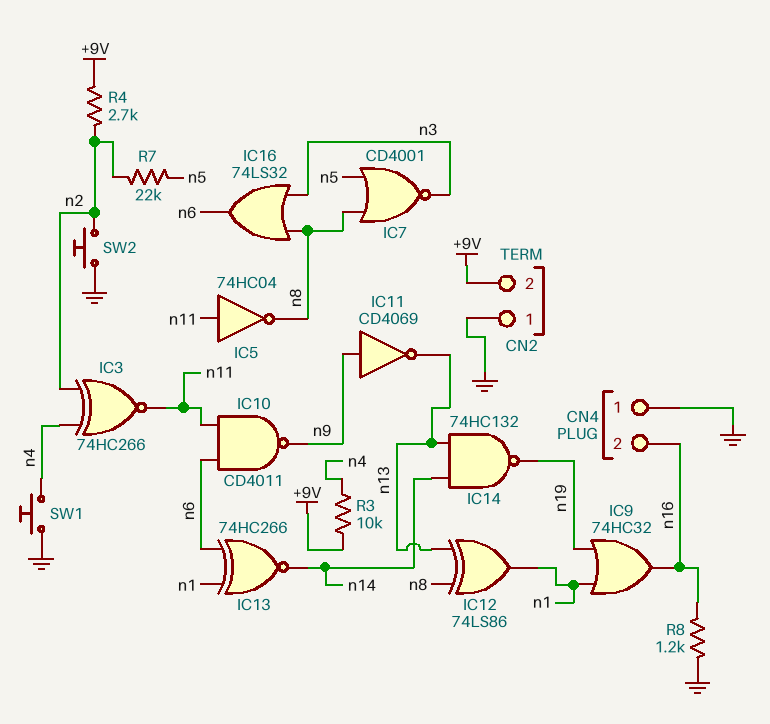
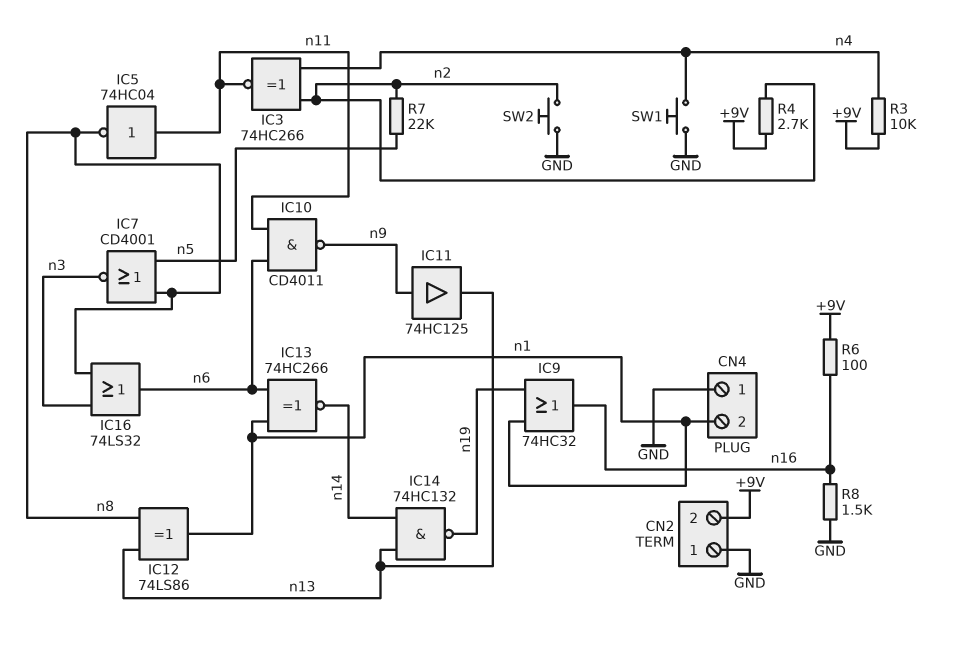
CN4 pin 2: n16 -> n1
IC11: NOT CD4069 (in n9, out n13) -> buffer 74HC125 (in n9, out n13)
R6: none -> 100 (+9V, n16)
R8: 1.2k (GND, n16) -> 1.5k (GND, n16)

